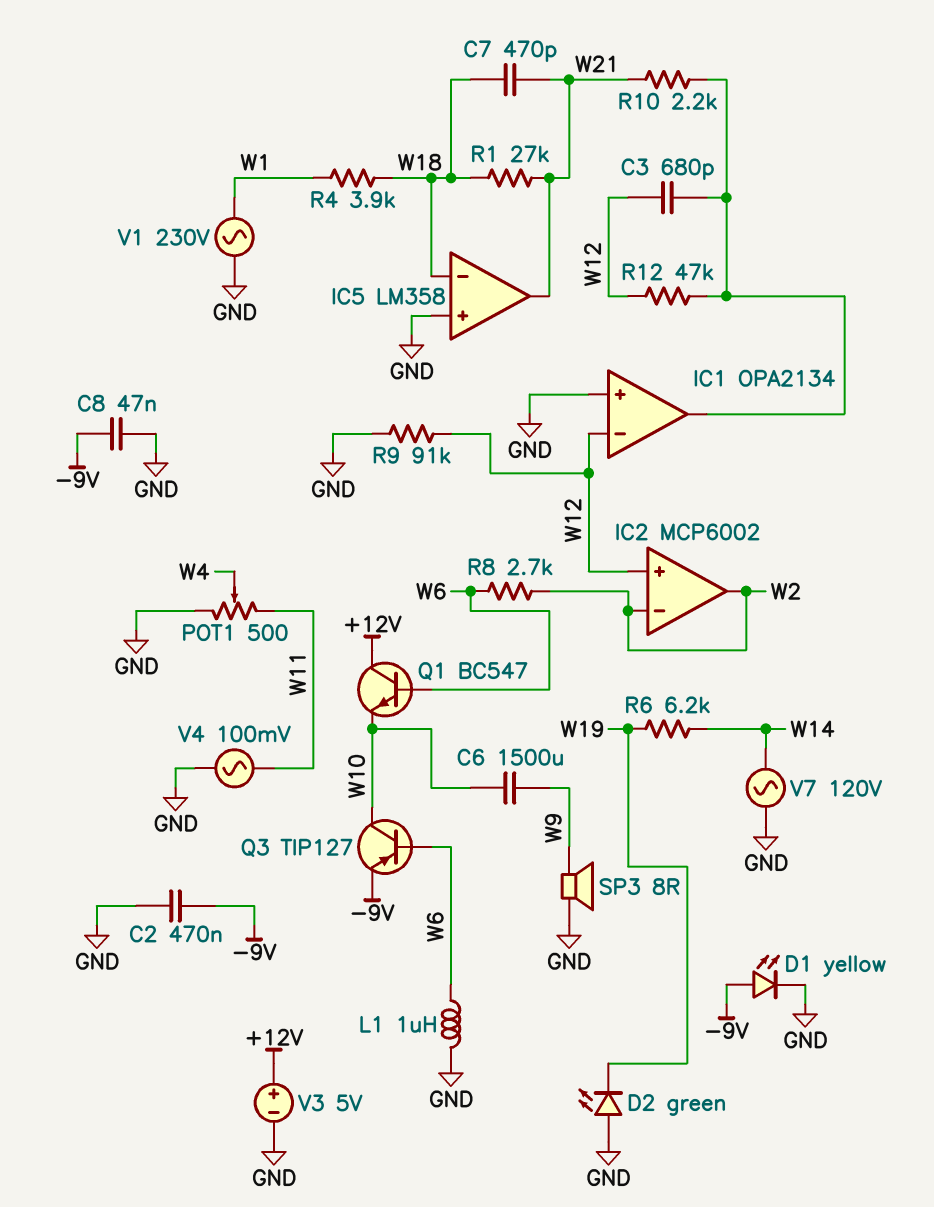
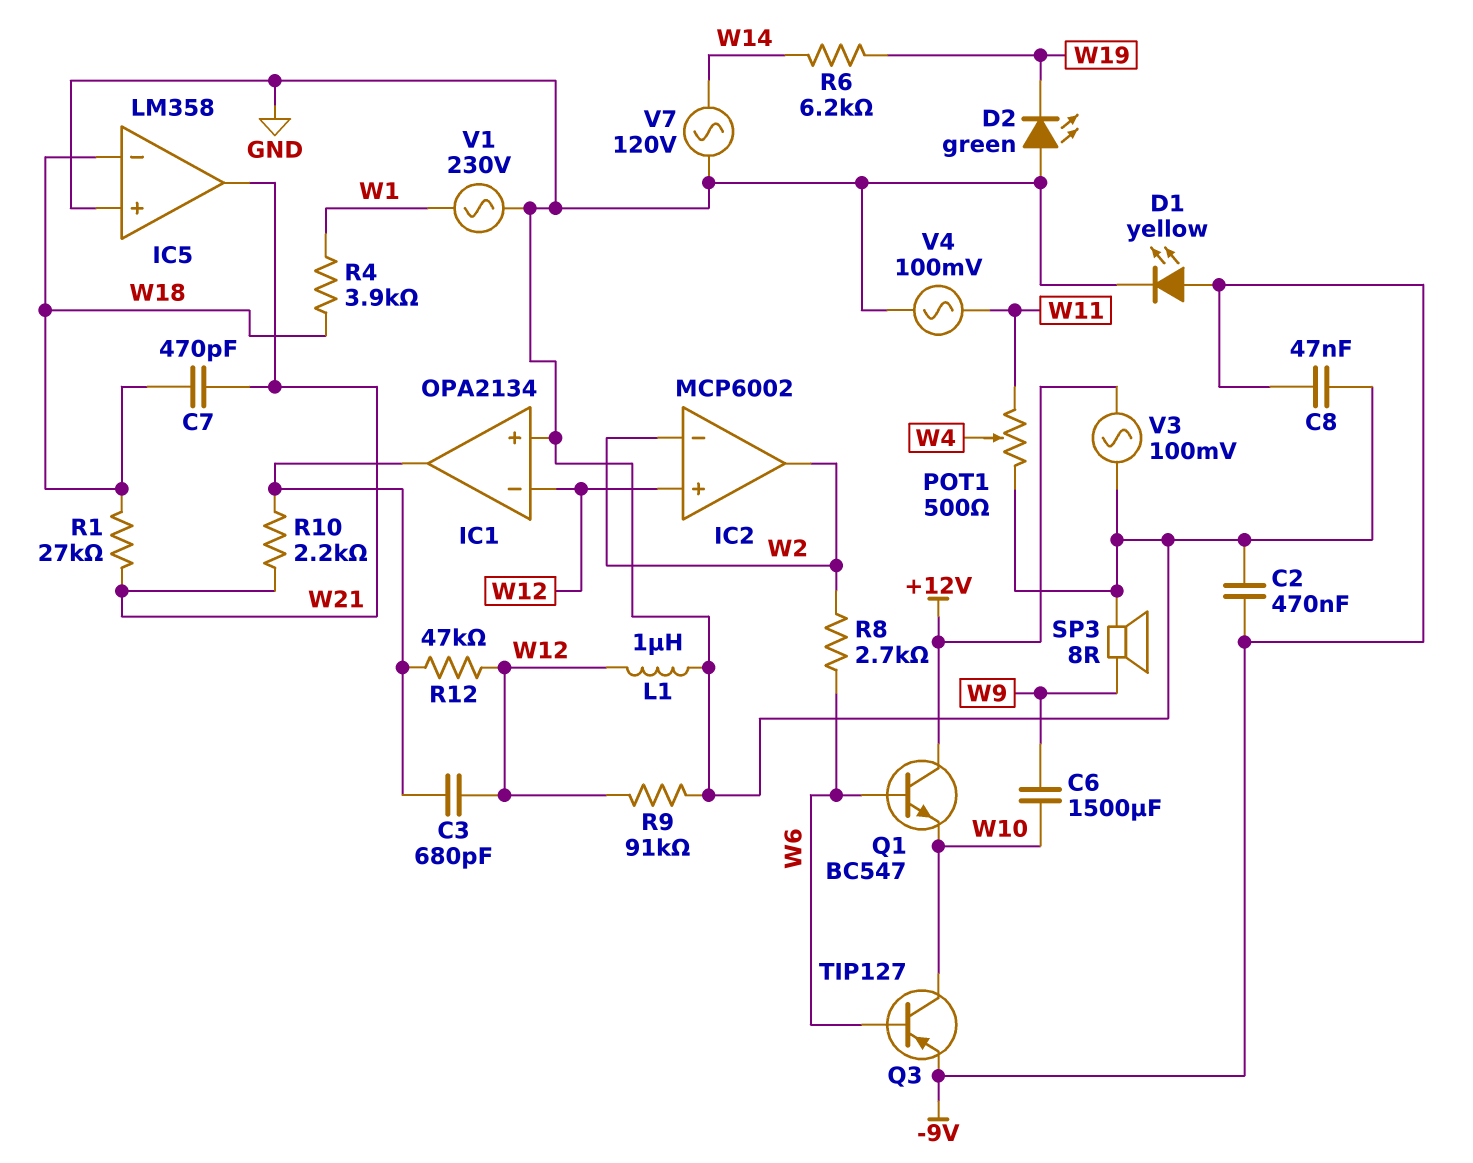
L1: 1uH (GND, W6) -> 1uH (GND, W12)
V3: 5V (plus +12V, minus GND) -> AC 100mV (+12V, GND)

